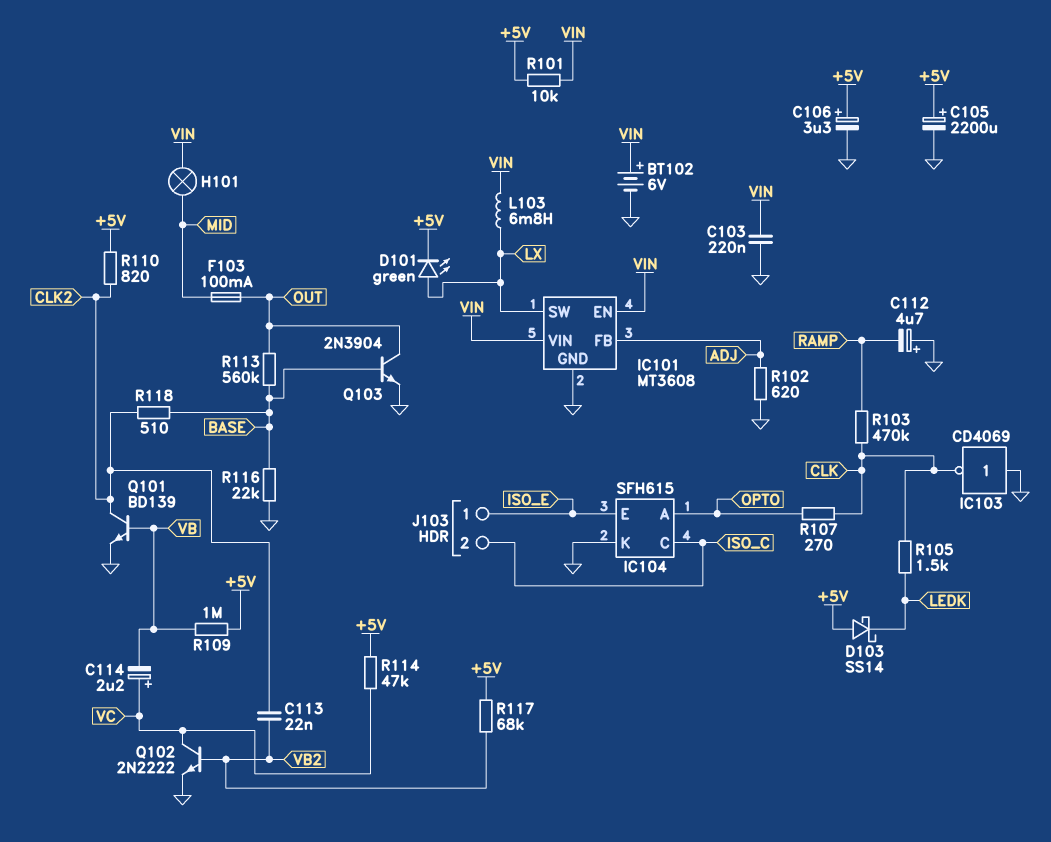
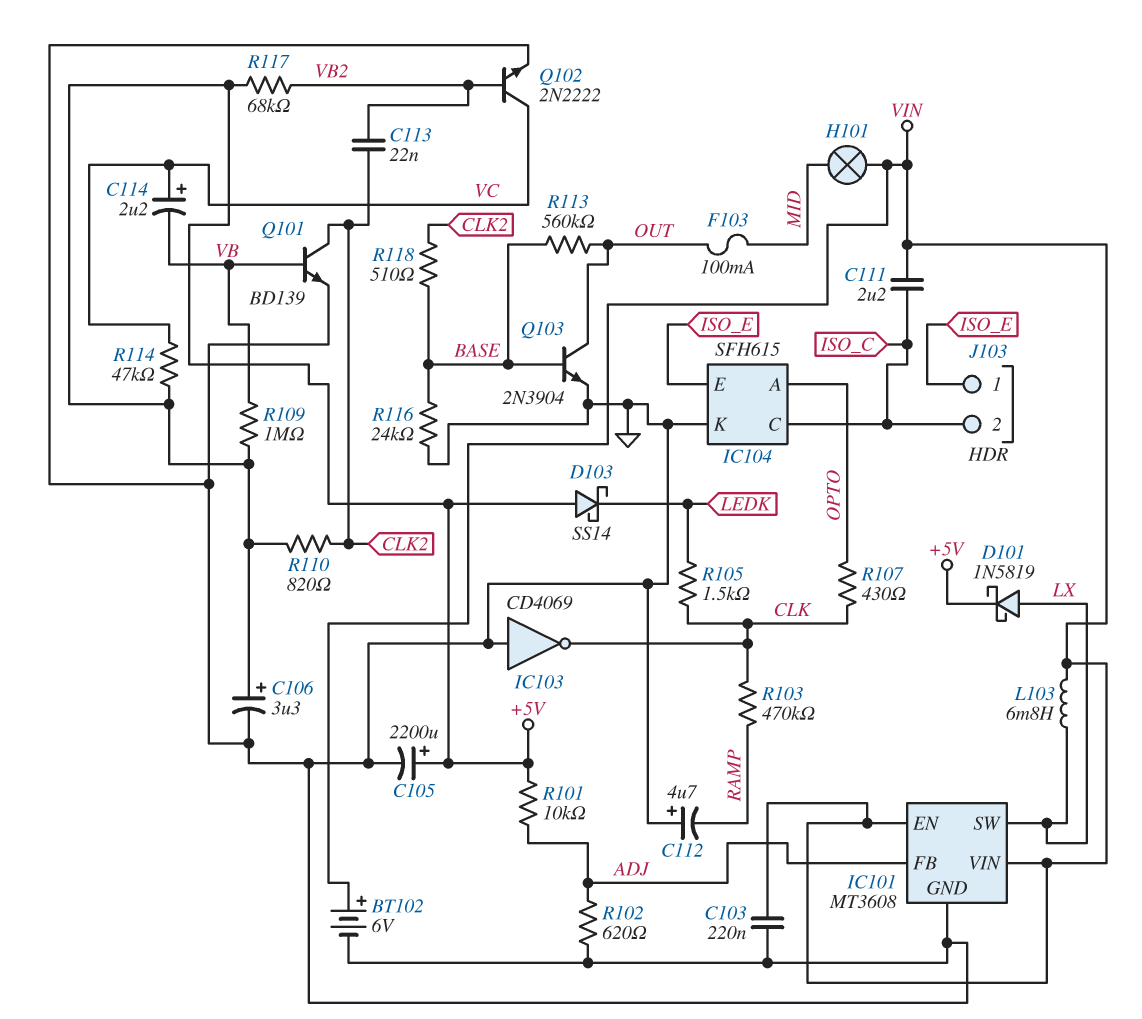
C111: none -> 2.2uF (ISO_C, VIN)
D101: LED green (A LX, K +5V) -> schottky 1N5819 (A LX, K +5V)
R101: 10k (+5V, VIN) -> 10k (+5V, ADJ)
R107: 270 (CLK, OPTO) -> 430 (CLK, OPTO)
R116: 22k (BASE, GND) -> 24k (BASE, GND)

